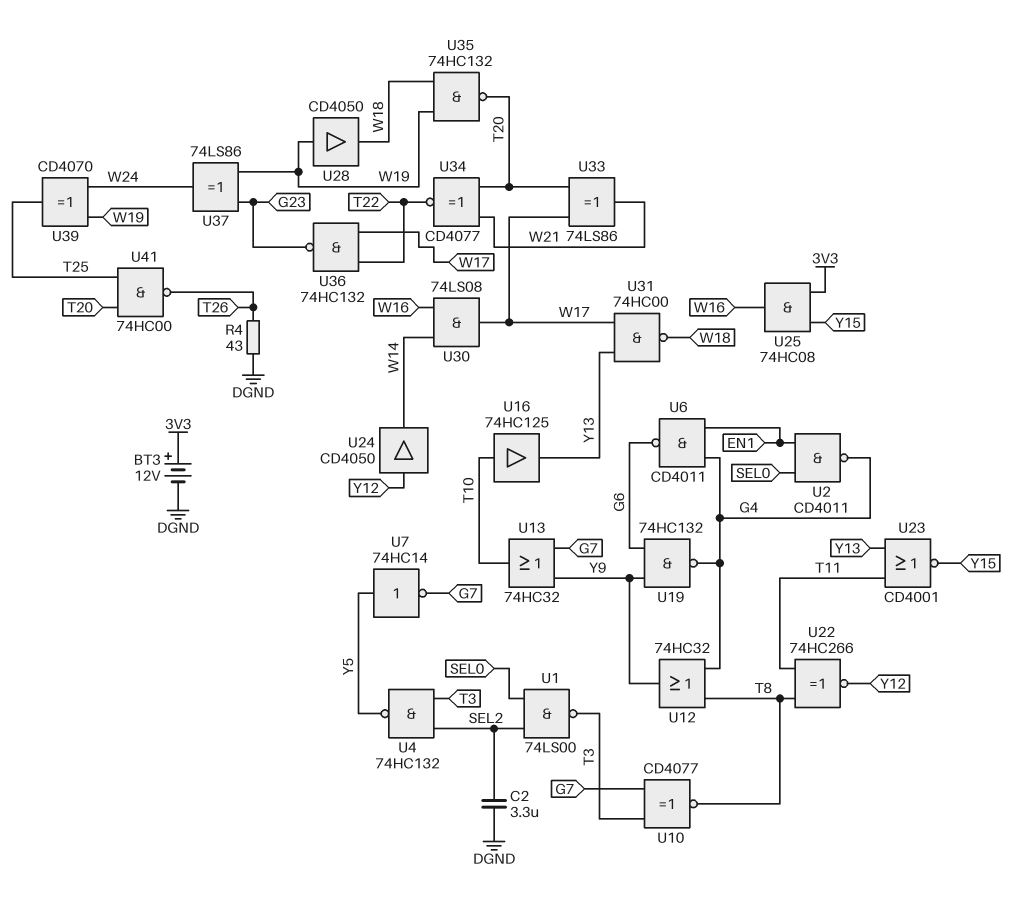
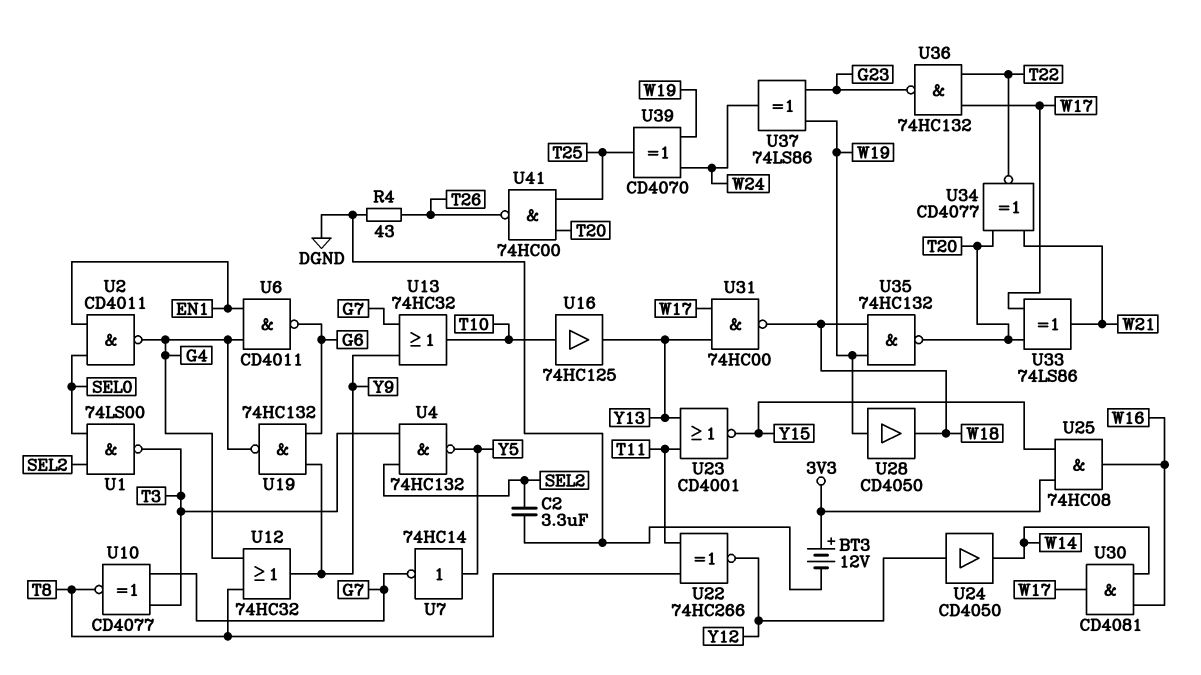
U30: AND 74LS08 (in W14, in W16, out W17) -> AND CD4081 (in W14, in W16, out W17)

